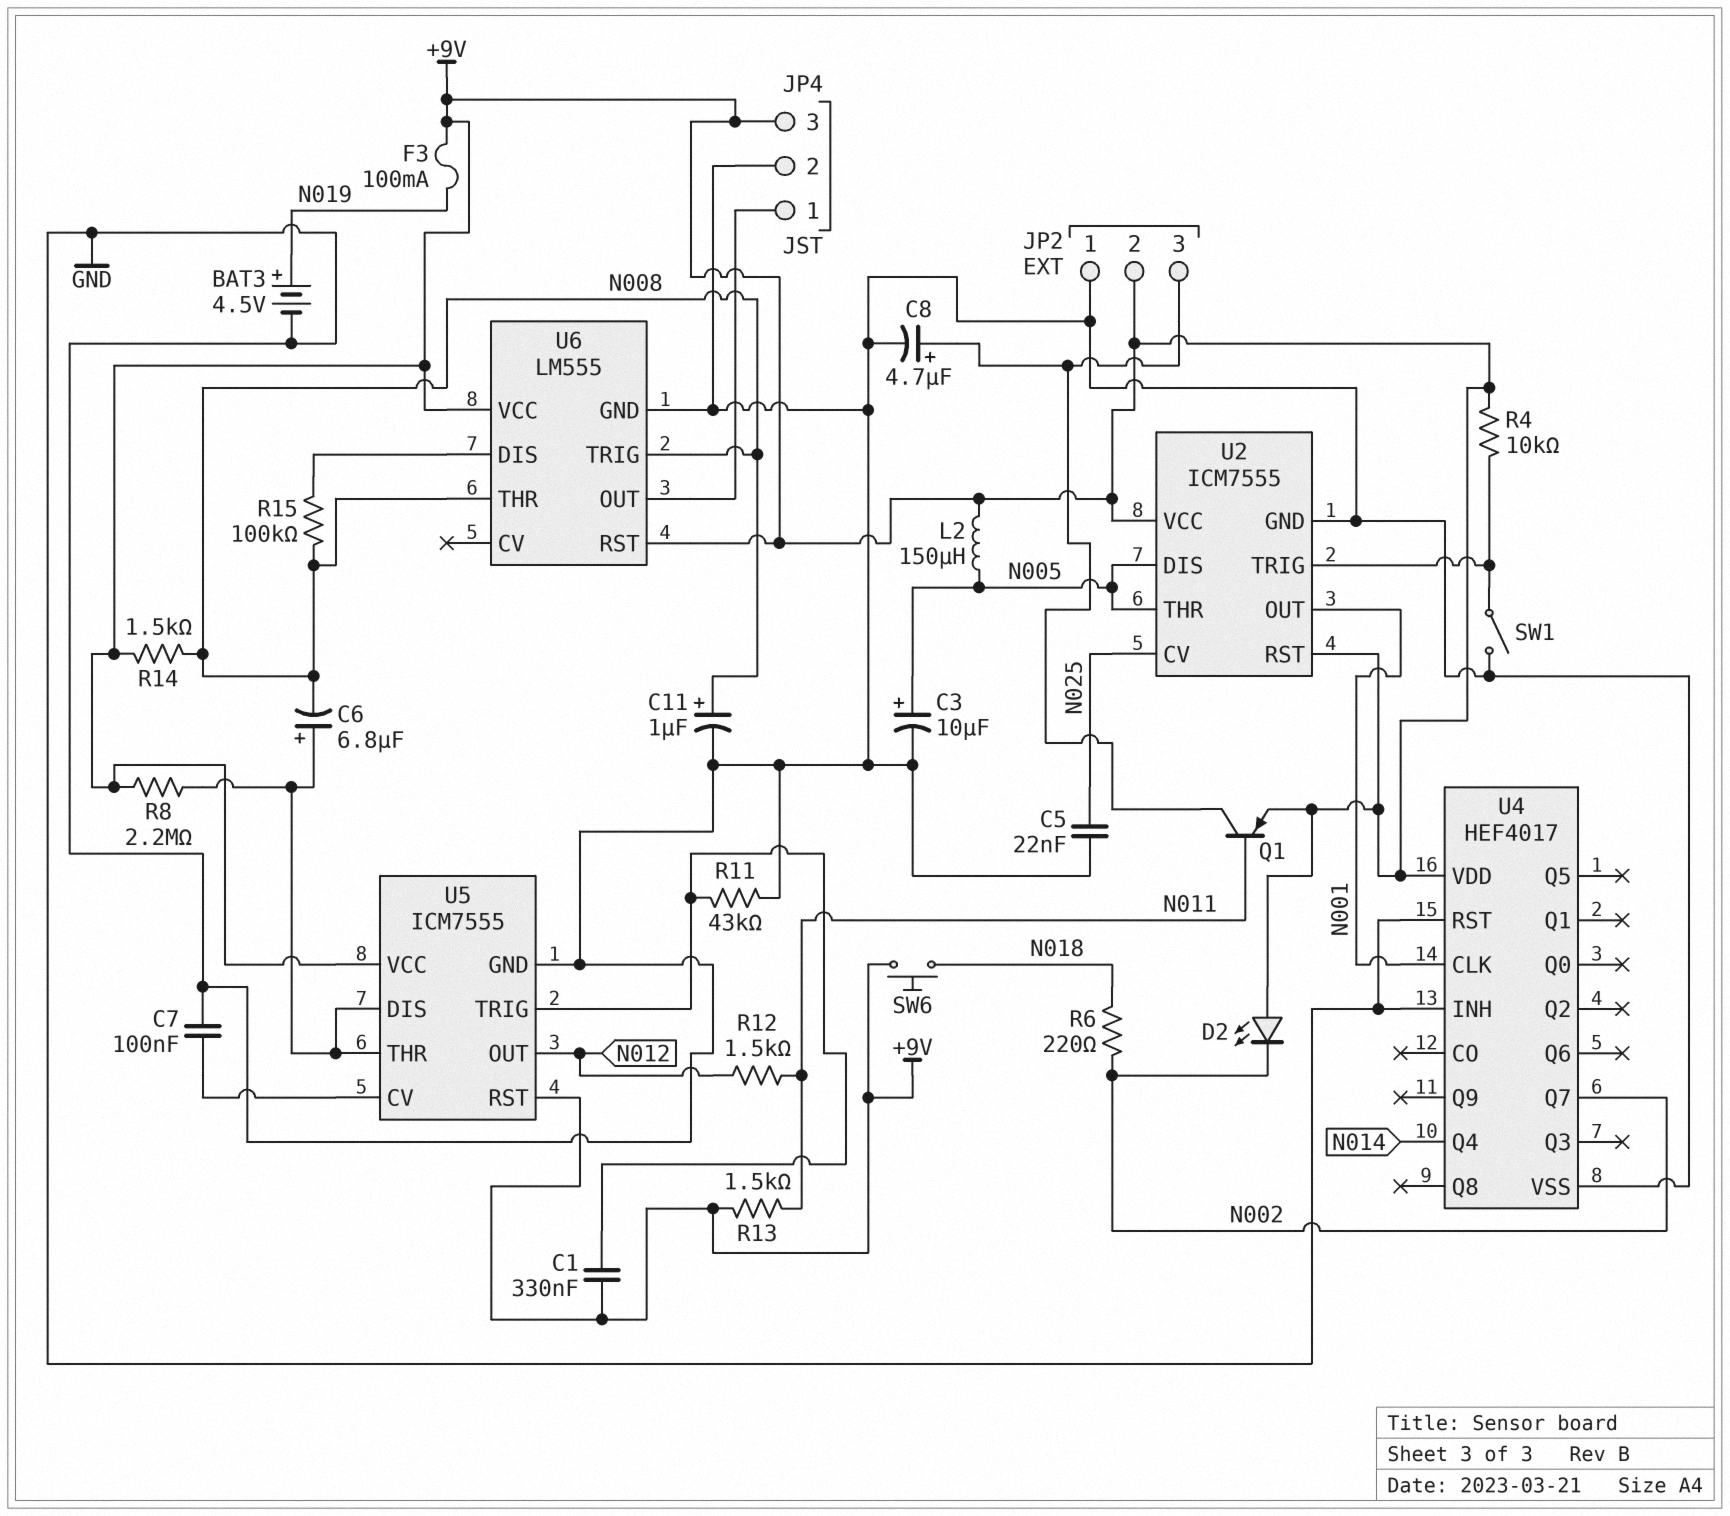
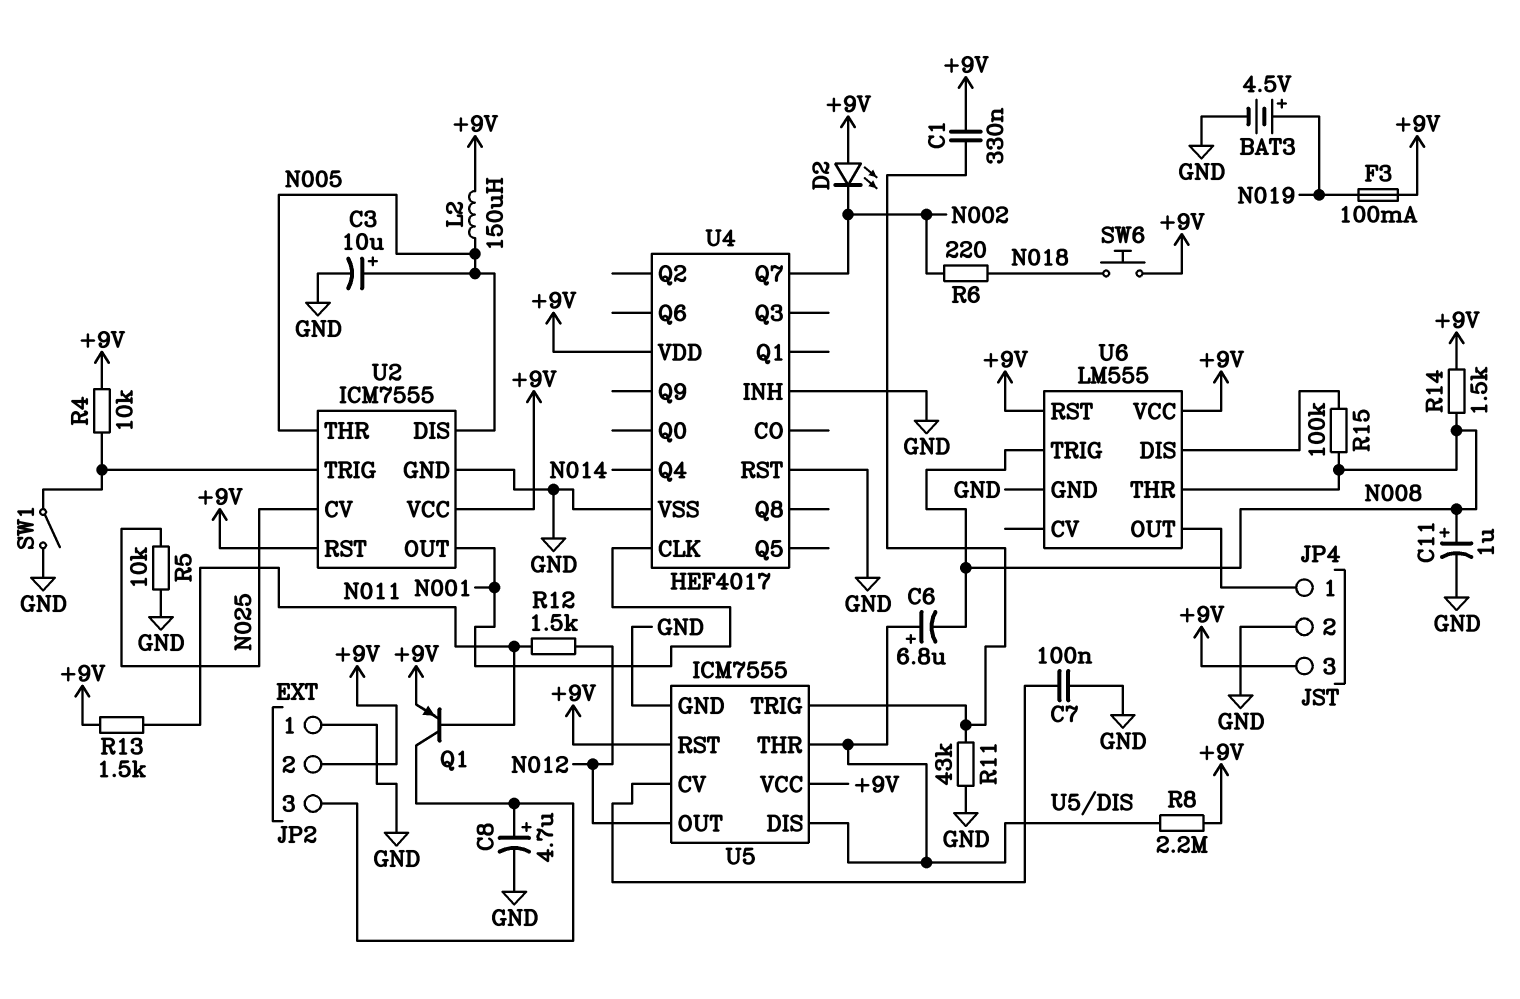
C5: 22nF (GND, N025) -> none
R5: none -> 10k (GND, N025)

